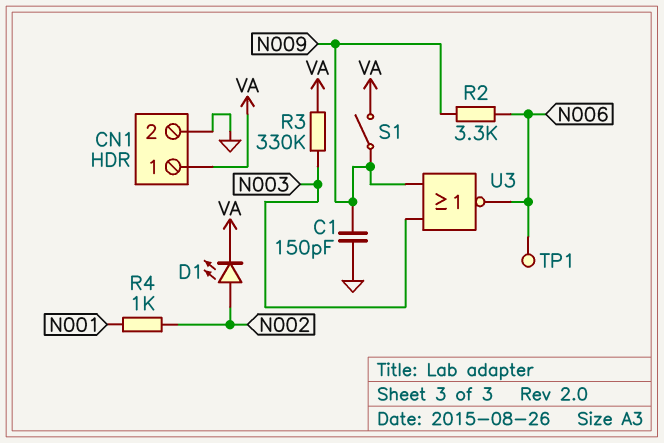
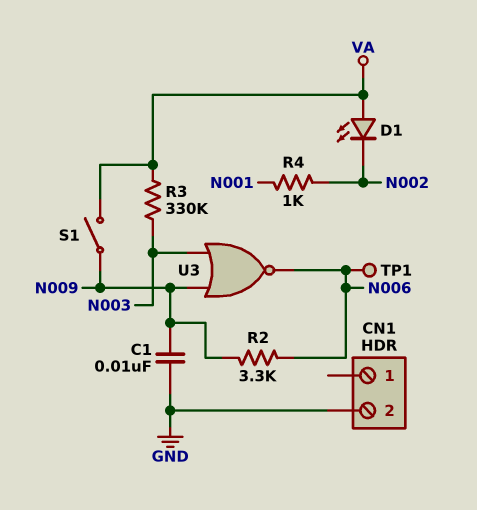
C1: 150pF (GND, N009) -> 10nF (GND, N009)
CN1 pin 1: VA -> none
D1: LED (A N002, K VA) -> LED (A VA, K N002)

